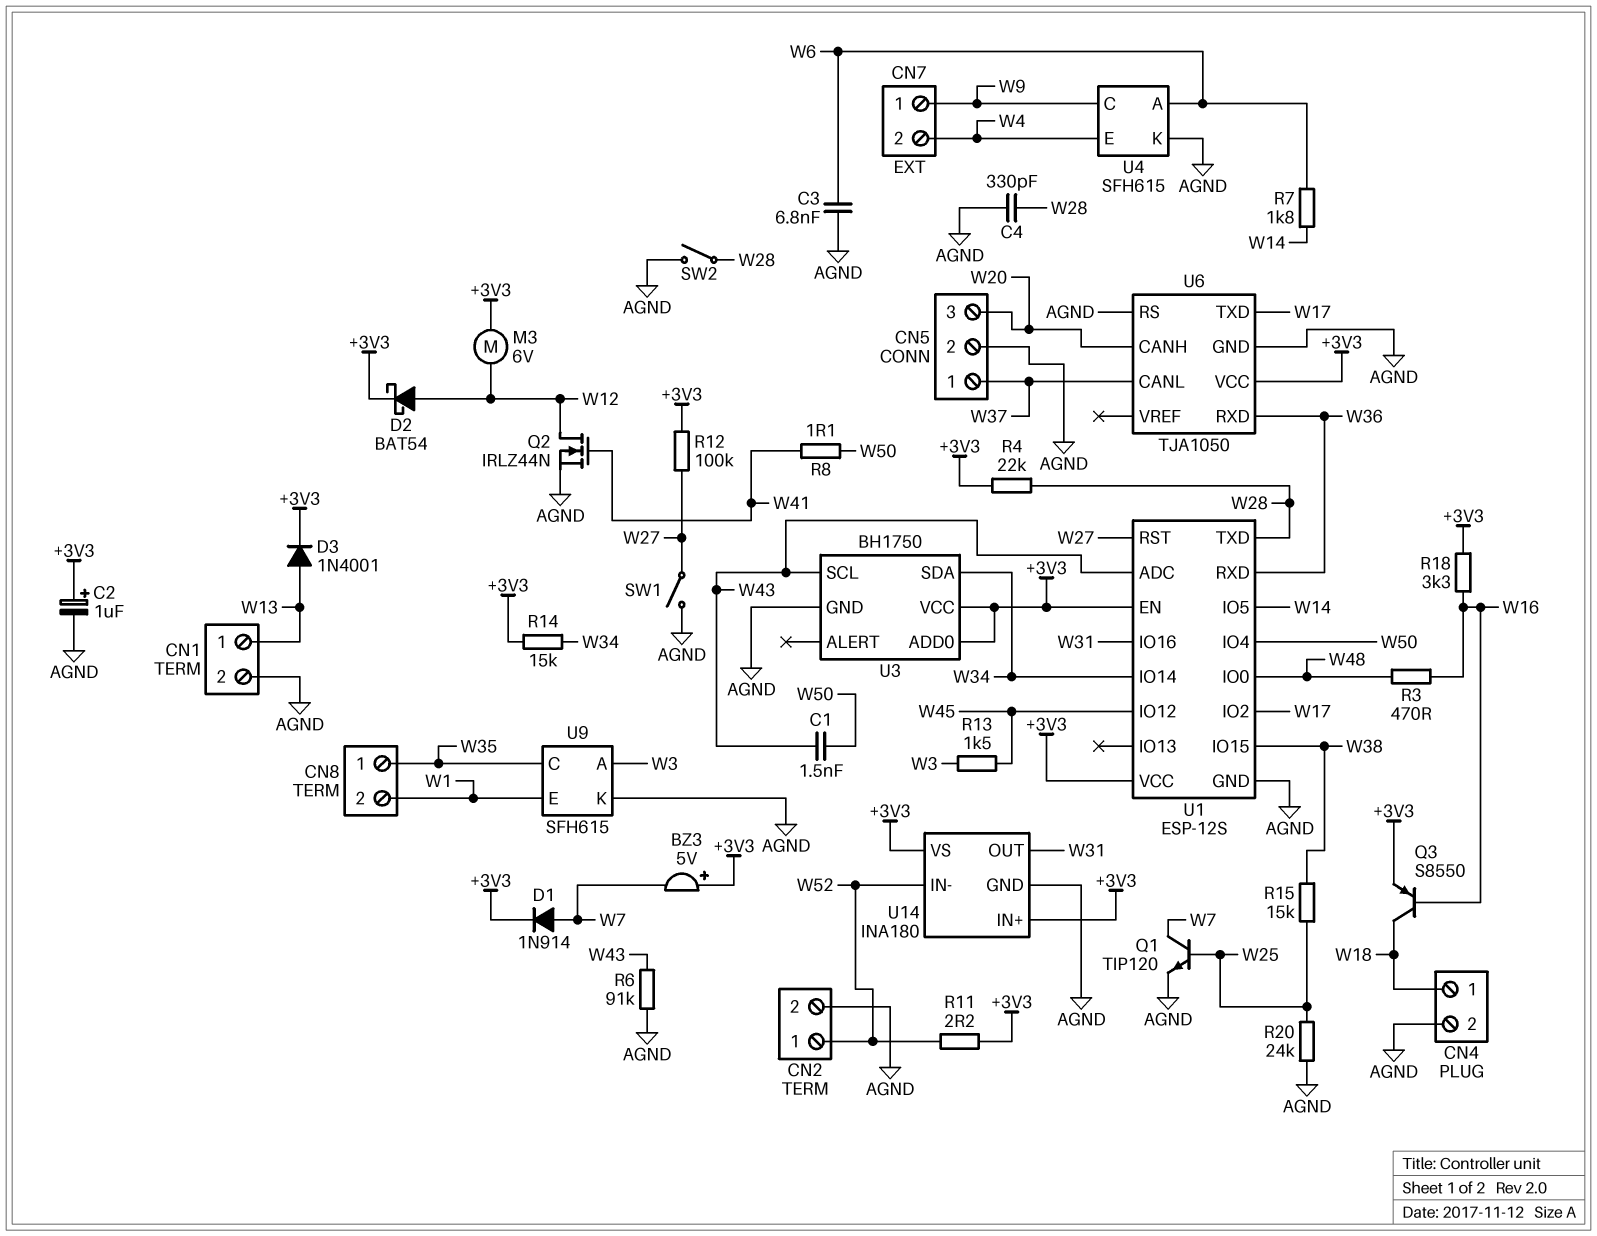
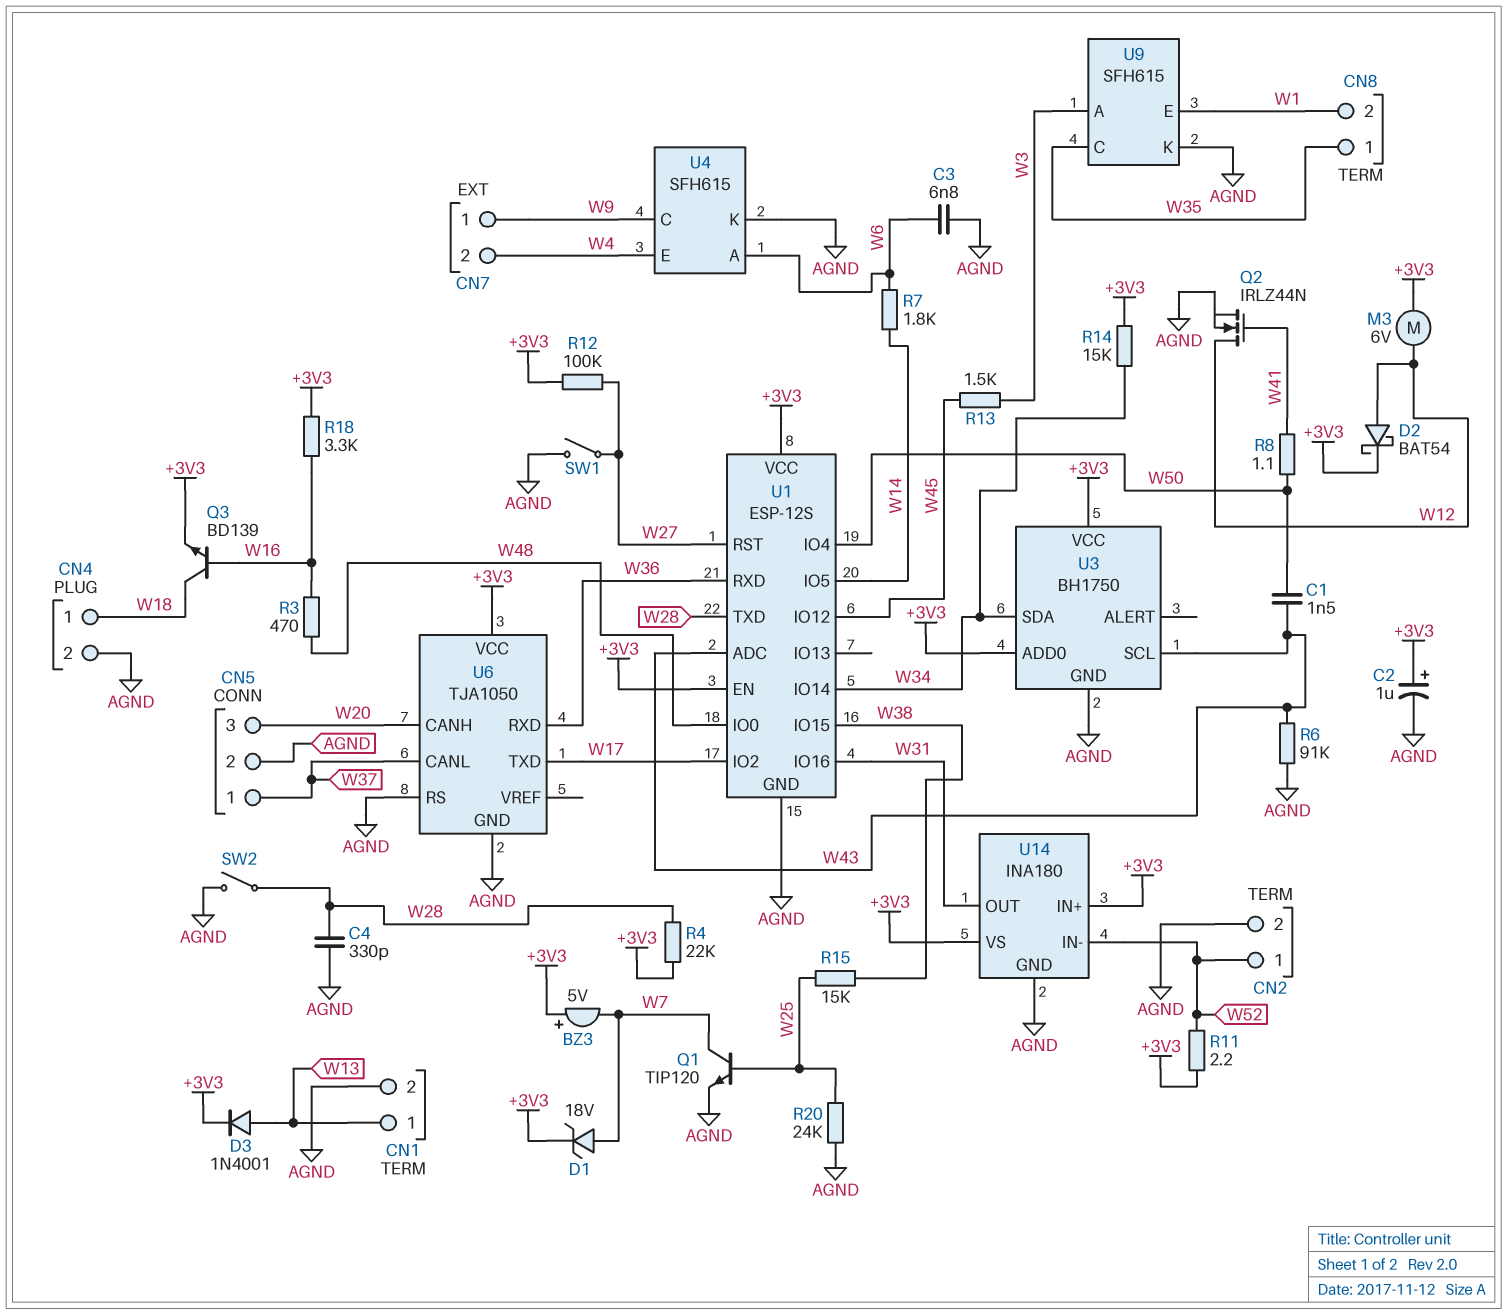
D1: diode 1N914 (A W7, K +3V3) -> zener 18V (A W7, K +3V3)
Q3: PNP S8550 (B W16, C W18, E +3V3) -> NPN BD139 (B W16, C W18, E +3V3)

